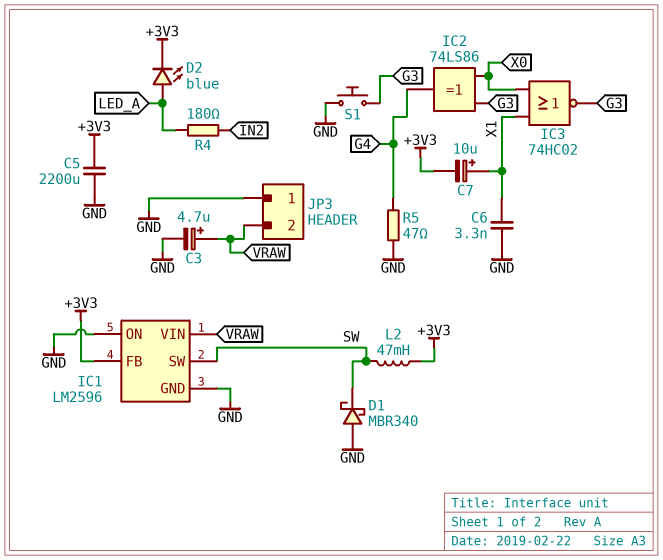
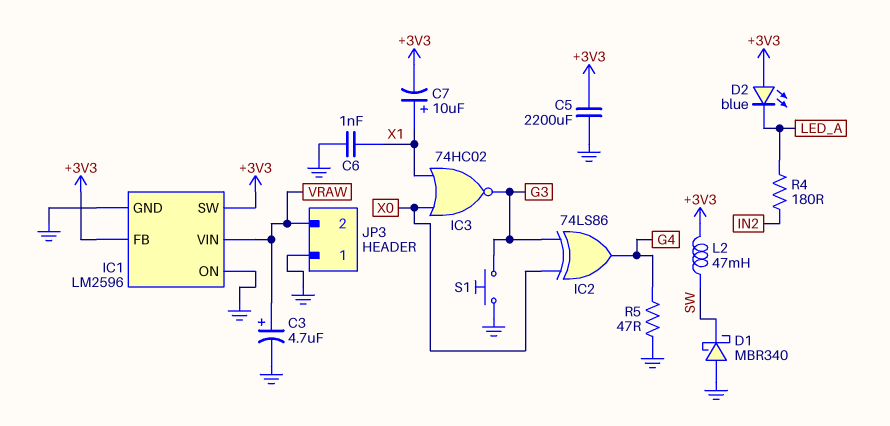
C6: 3.3nF (GND, X1) -> 1nF (GND, X1)
D2: LED blue (A LED_A, K +3V3) -> LED blue (A +3V3, K LED_A)
IC1 pin SW: SW -> +3V3

